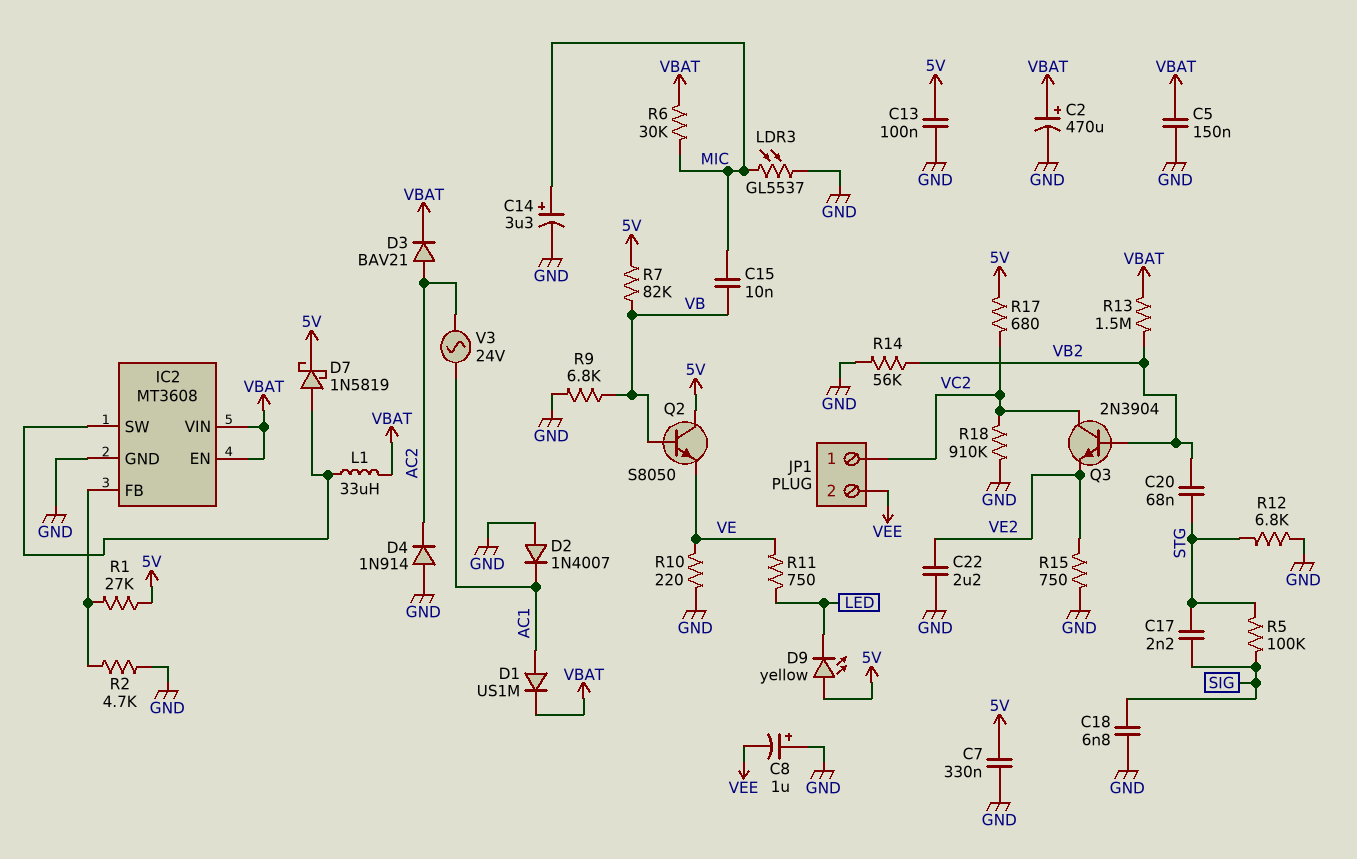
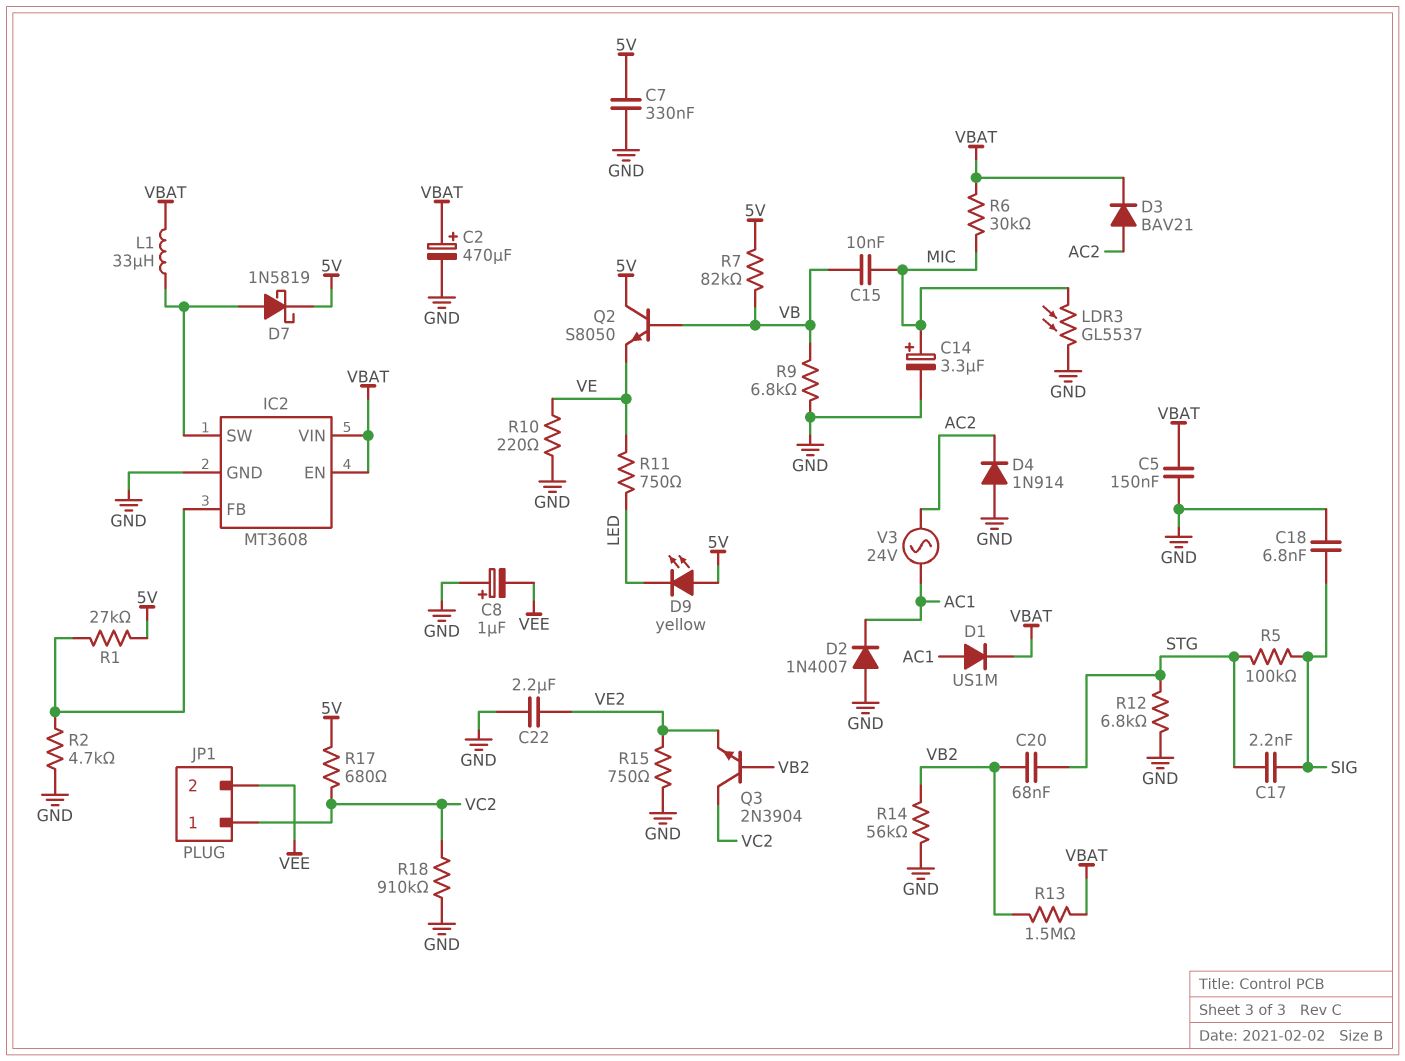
C13: 100nF (5V, GND) -> none

